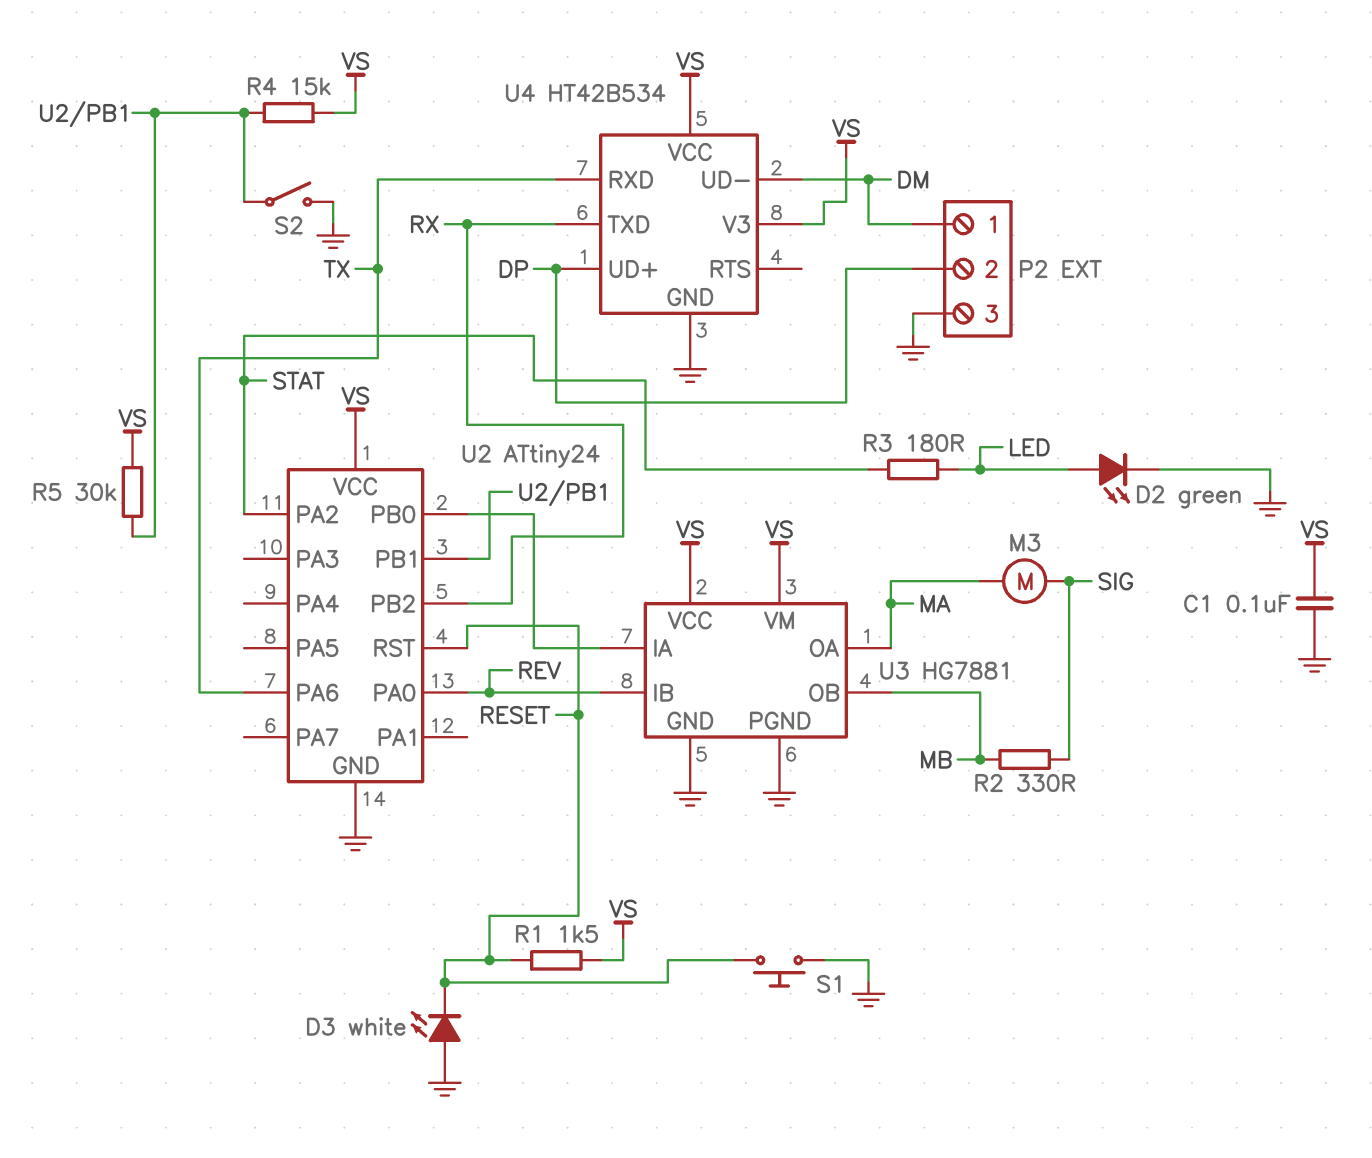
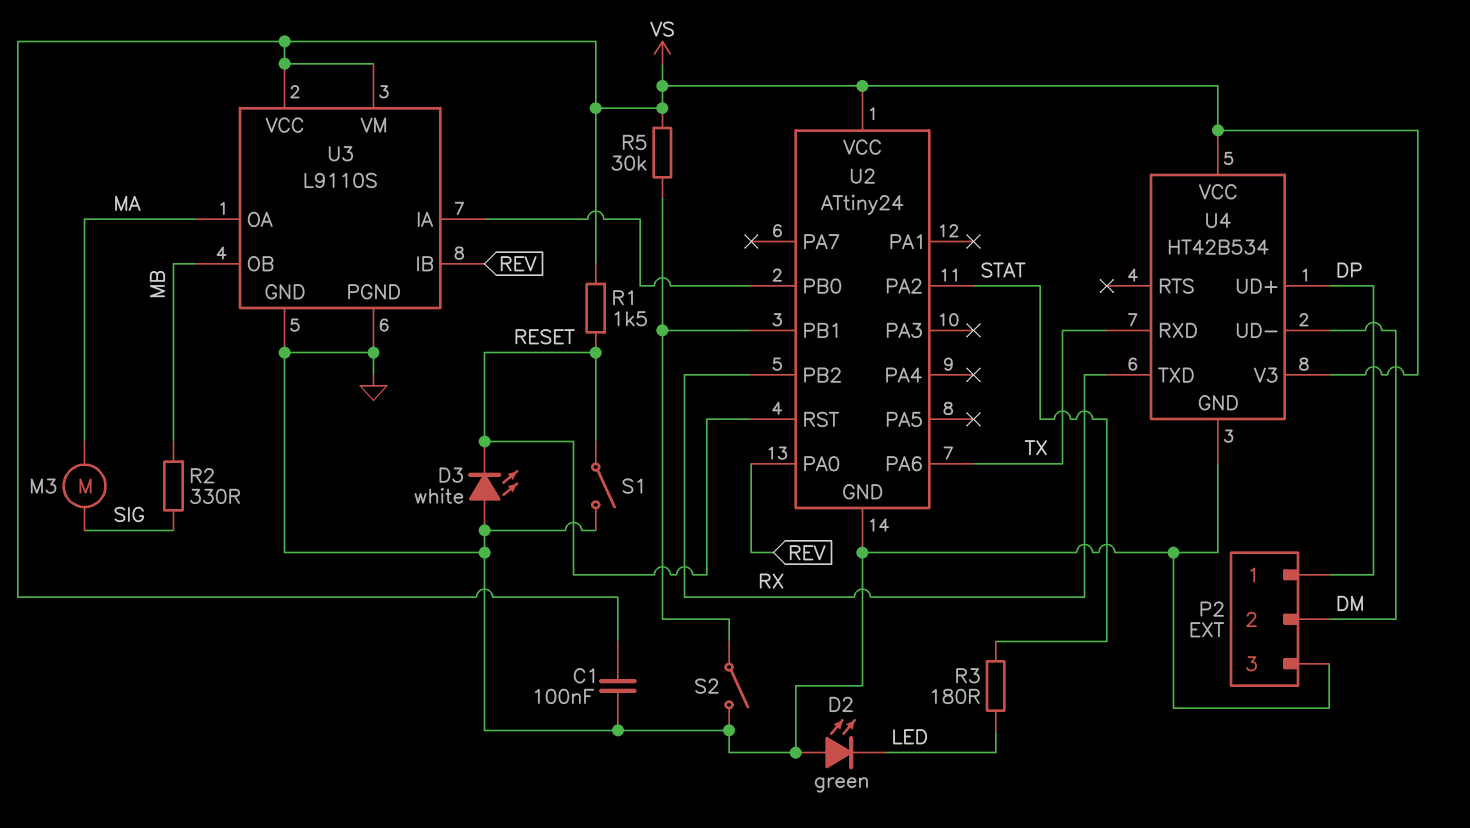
D2: LED green (A LED, K GND) -> LED green (A GND, K LED)
P2 pin 1: DM -> DP
P2 pin 2: DP -> DM
R4: 15k (U2/PB1, VS) -> none
S1: button (GND, RESET) -> switch (GND, RESET)
U3: HG7881 -> L9110S

